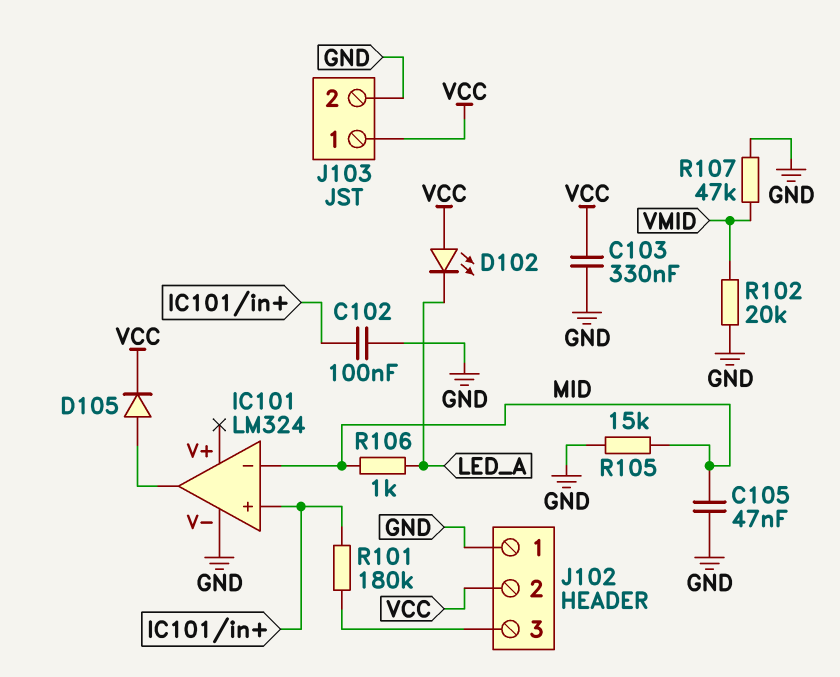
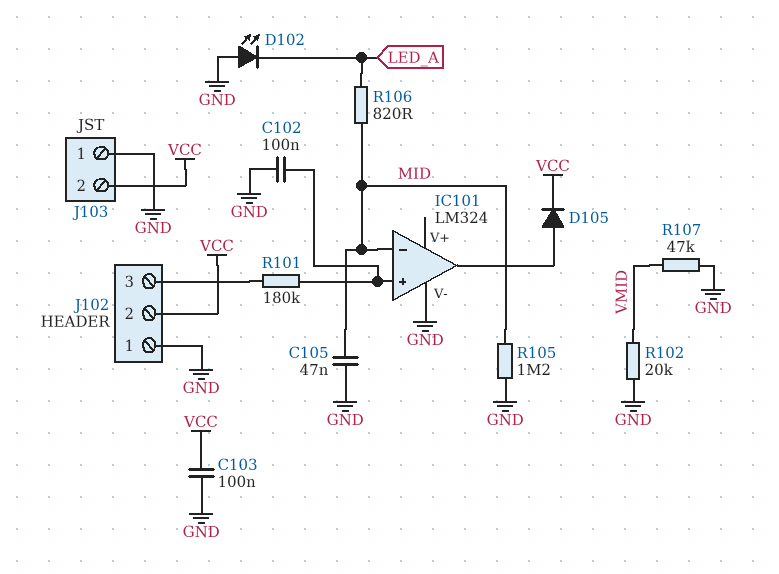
C103: 330nF (GND, VCC) -> 100nF (GND, VCC)
D102: LED (A VCC, K LED_A) -> LED (A GND, K LED_A)
J103 pin 1: VCC -> GND
J103 pin 2: GND -> VCC
R105: 15k (GND, MID) -> 1.2M (GND, MID)
R106: 1k (LED_A, MID) -> 820 (LED_A, MID)

